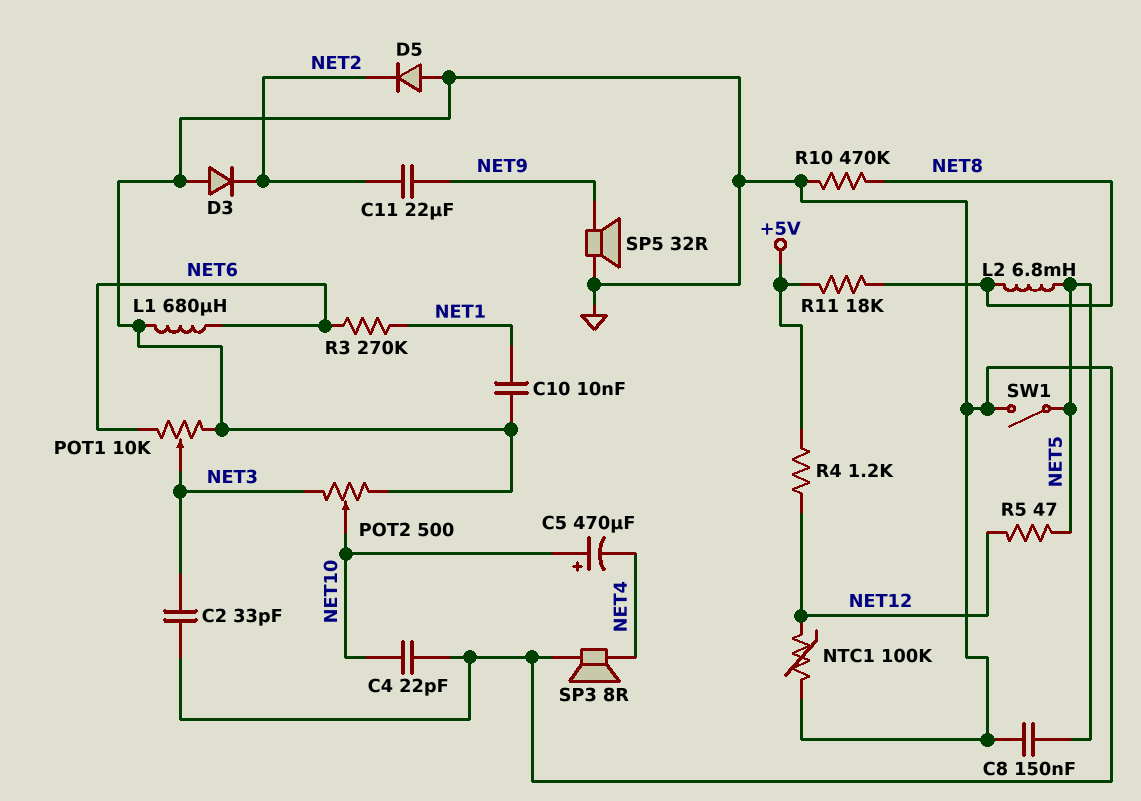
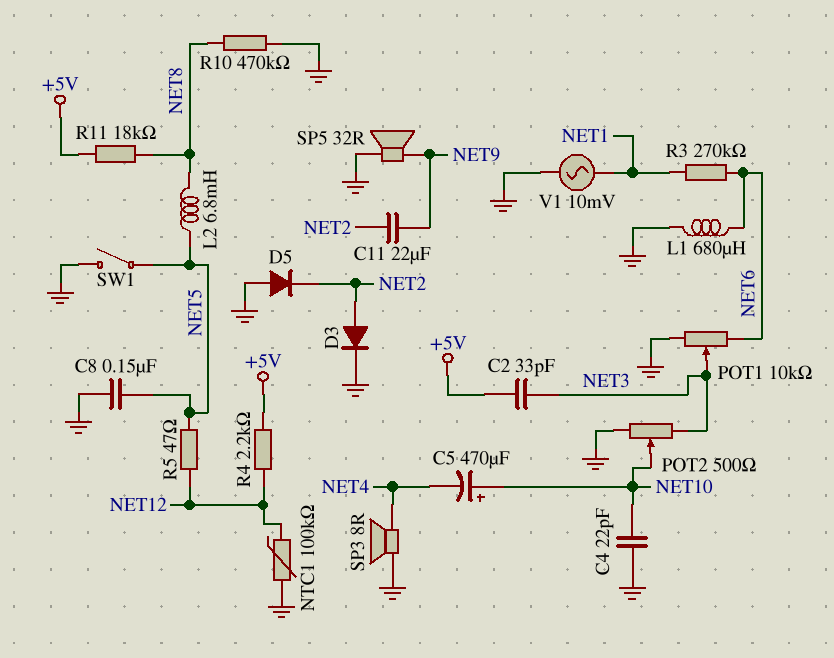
C2: 33pF (GND, NET3) -> 33pF (+5V, NET3)
C10: 10nF (GND, NET1) -> none
D3: diode (A GND, K NET2) -> diode (A NET2, K GND)
R4: 1.2k (+5V, NET12) -> 2.2k (+5V, NET12)
V1: none -> AC 10mV (GND, NET1)

